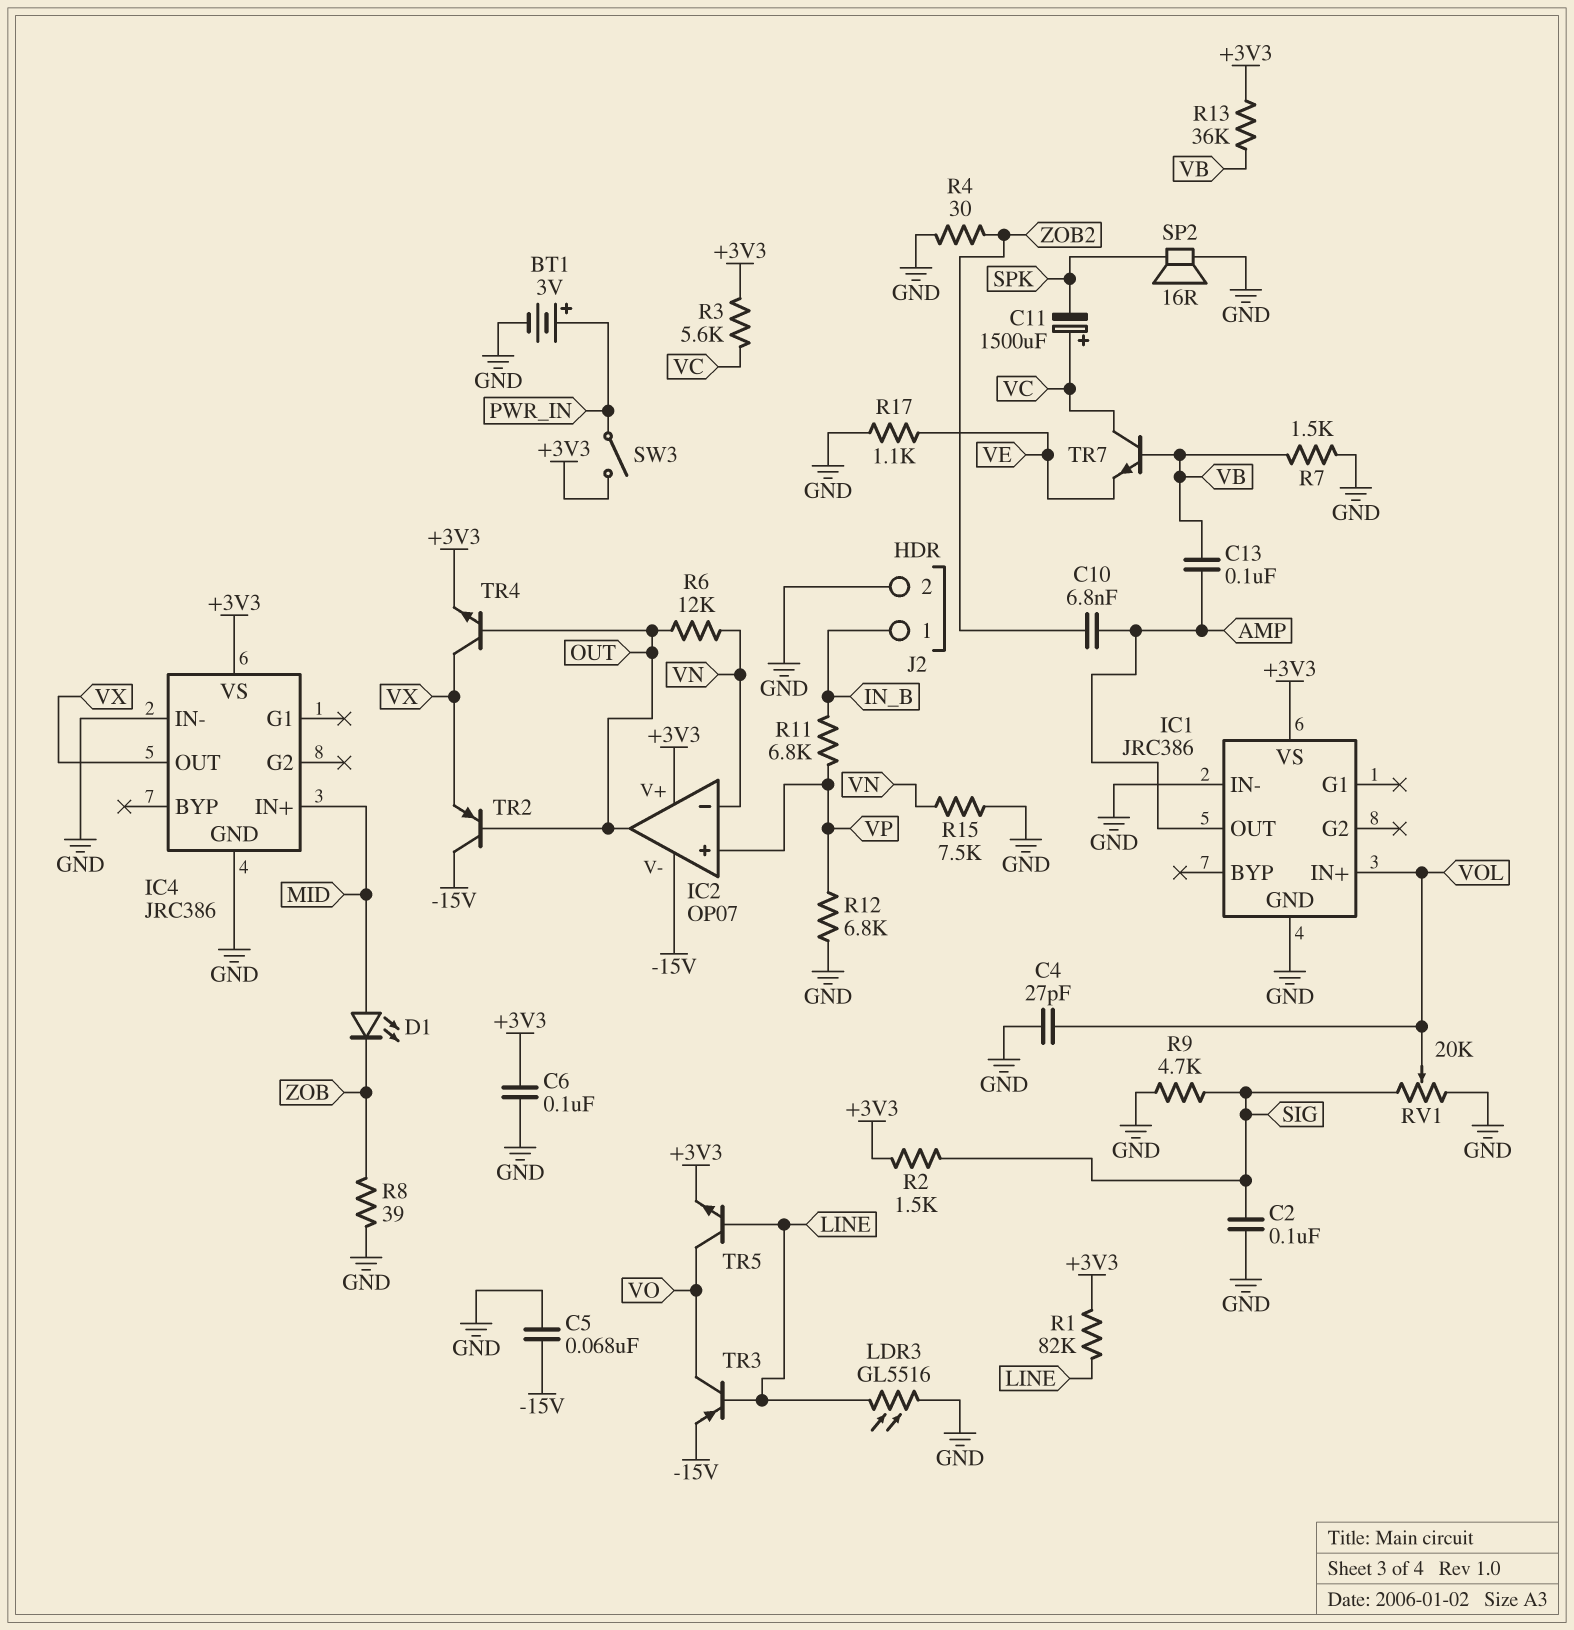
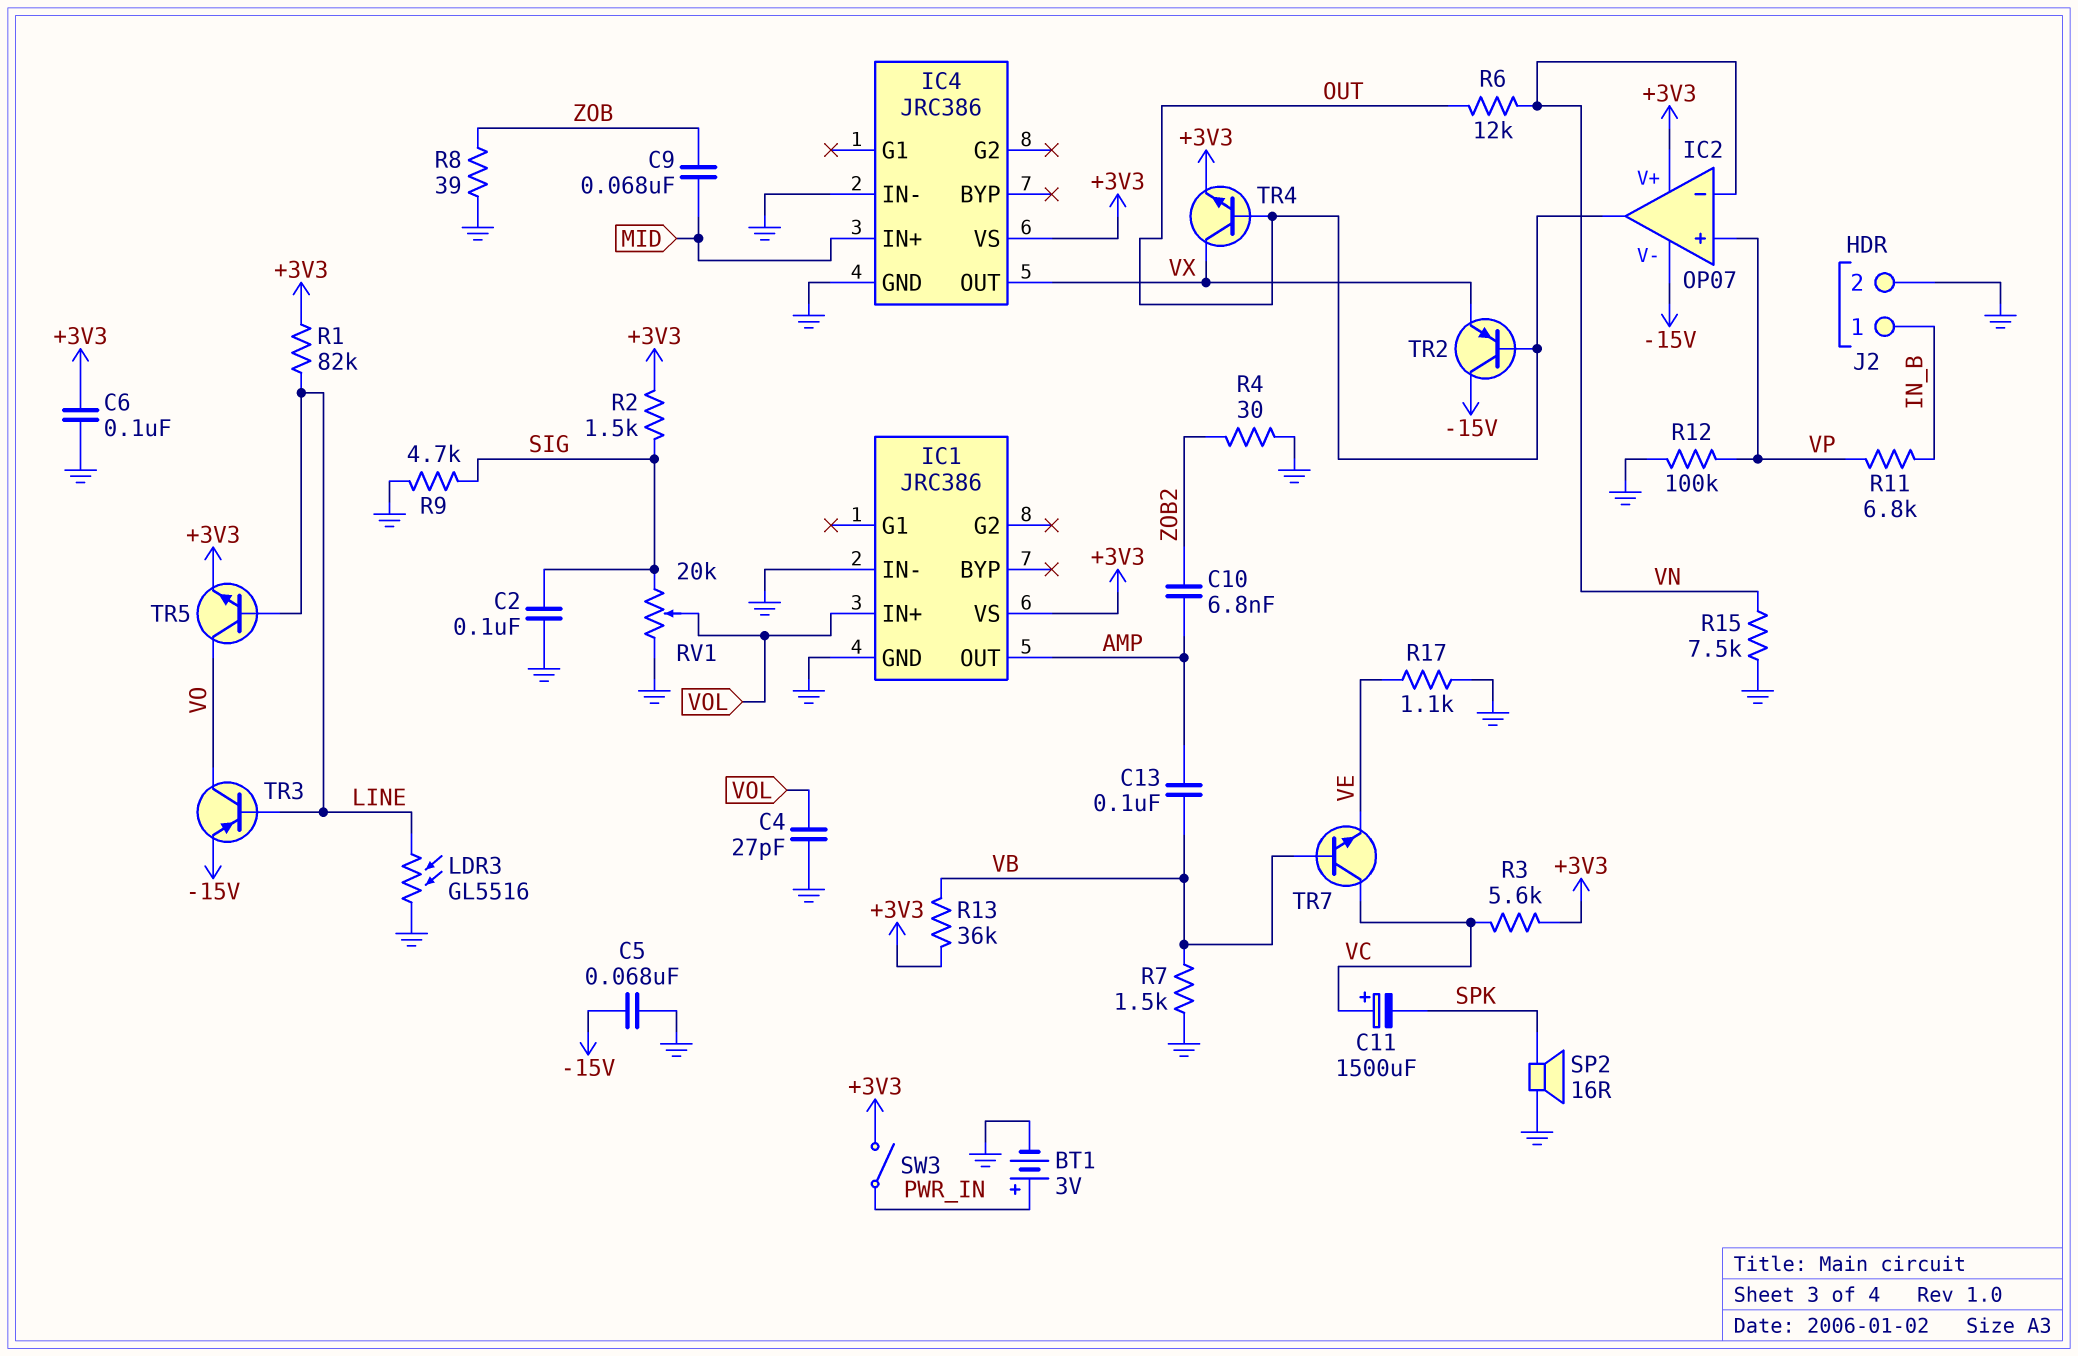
C9: none -> 68nF (MID, ZOB)
D1: LED (A MID, K ZOB) -> none
R12: 6.8k (GND, VP) -> 100k (GND, VP)

